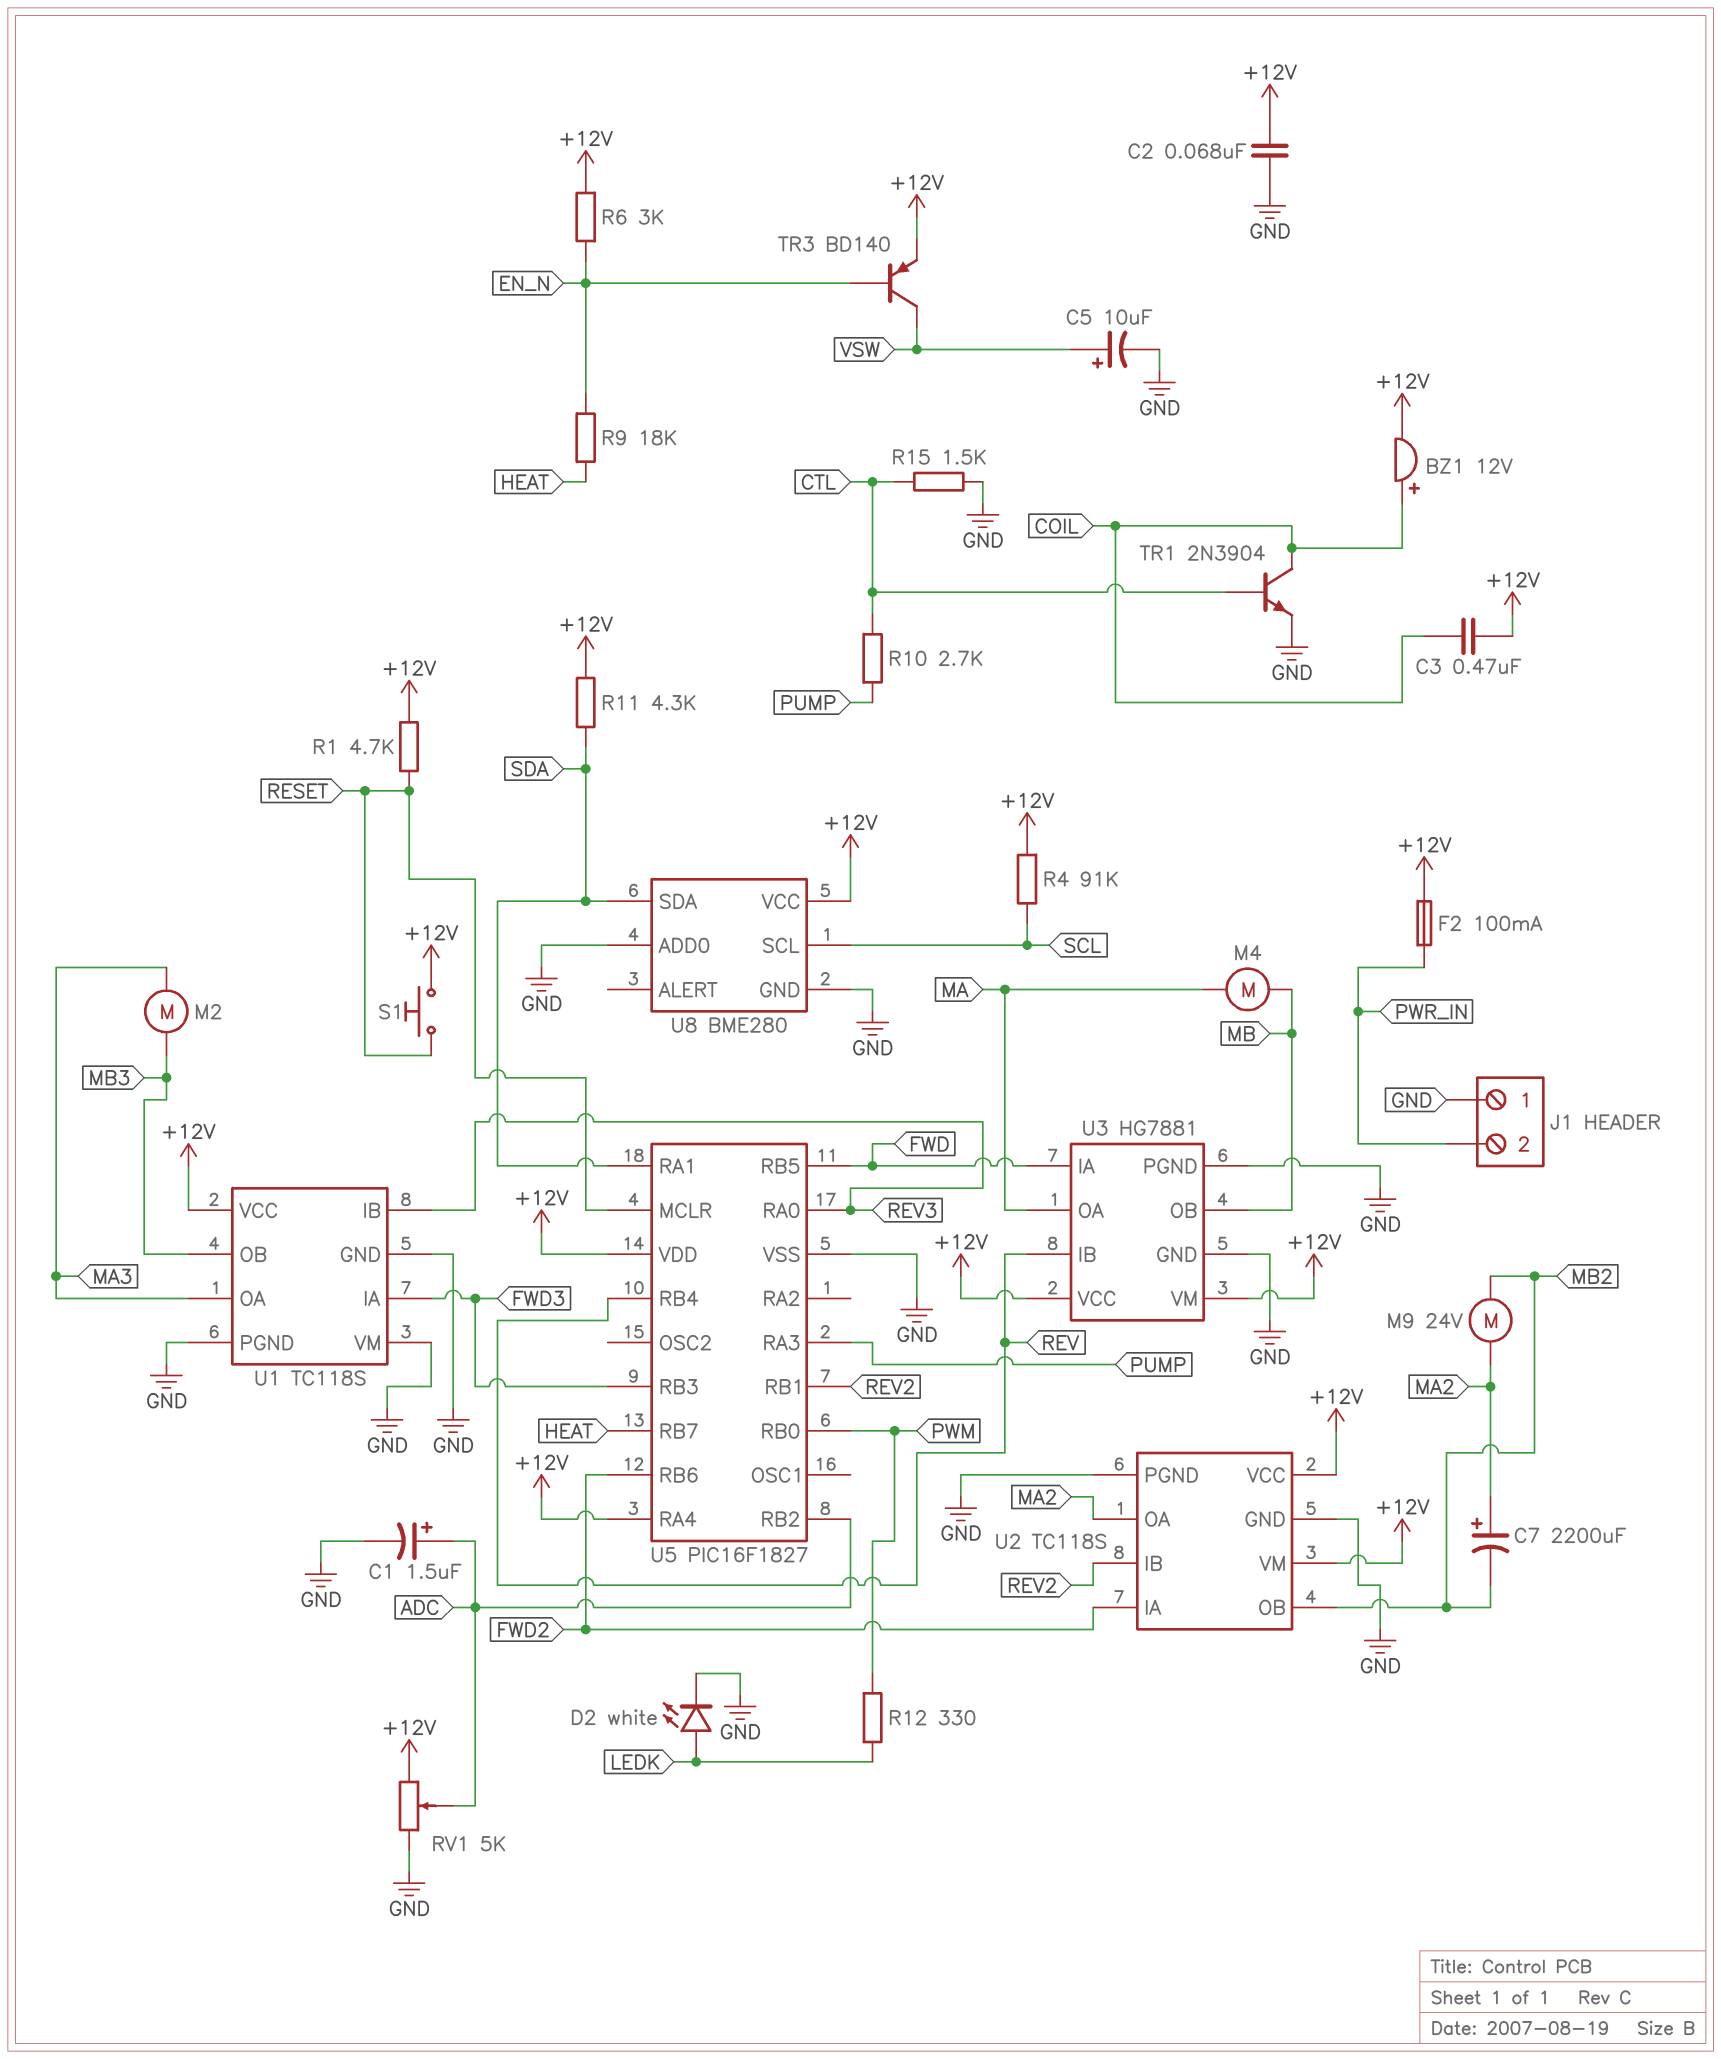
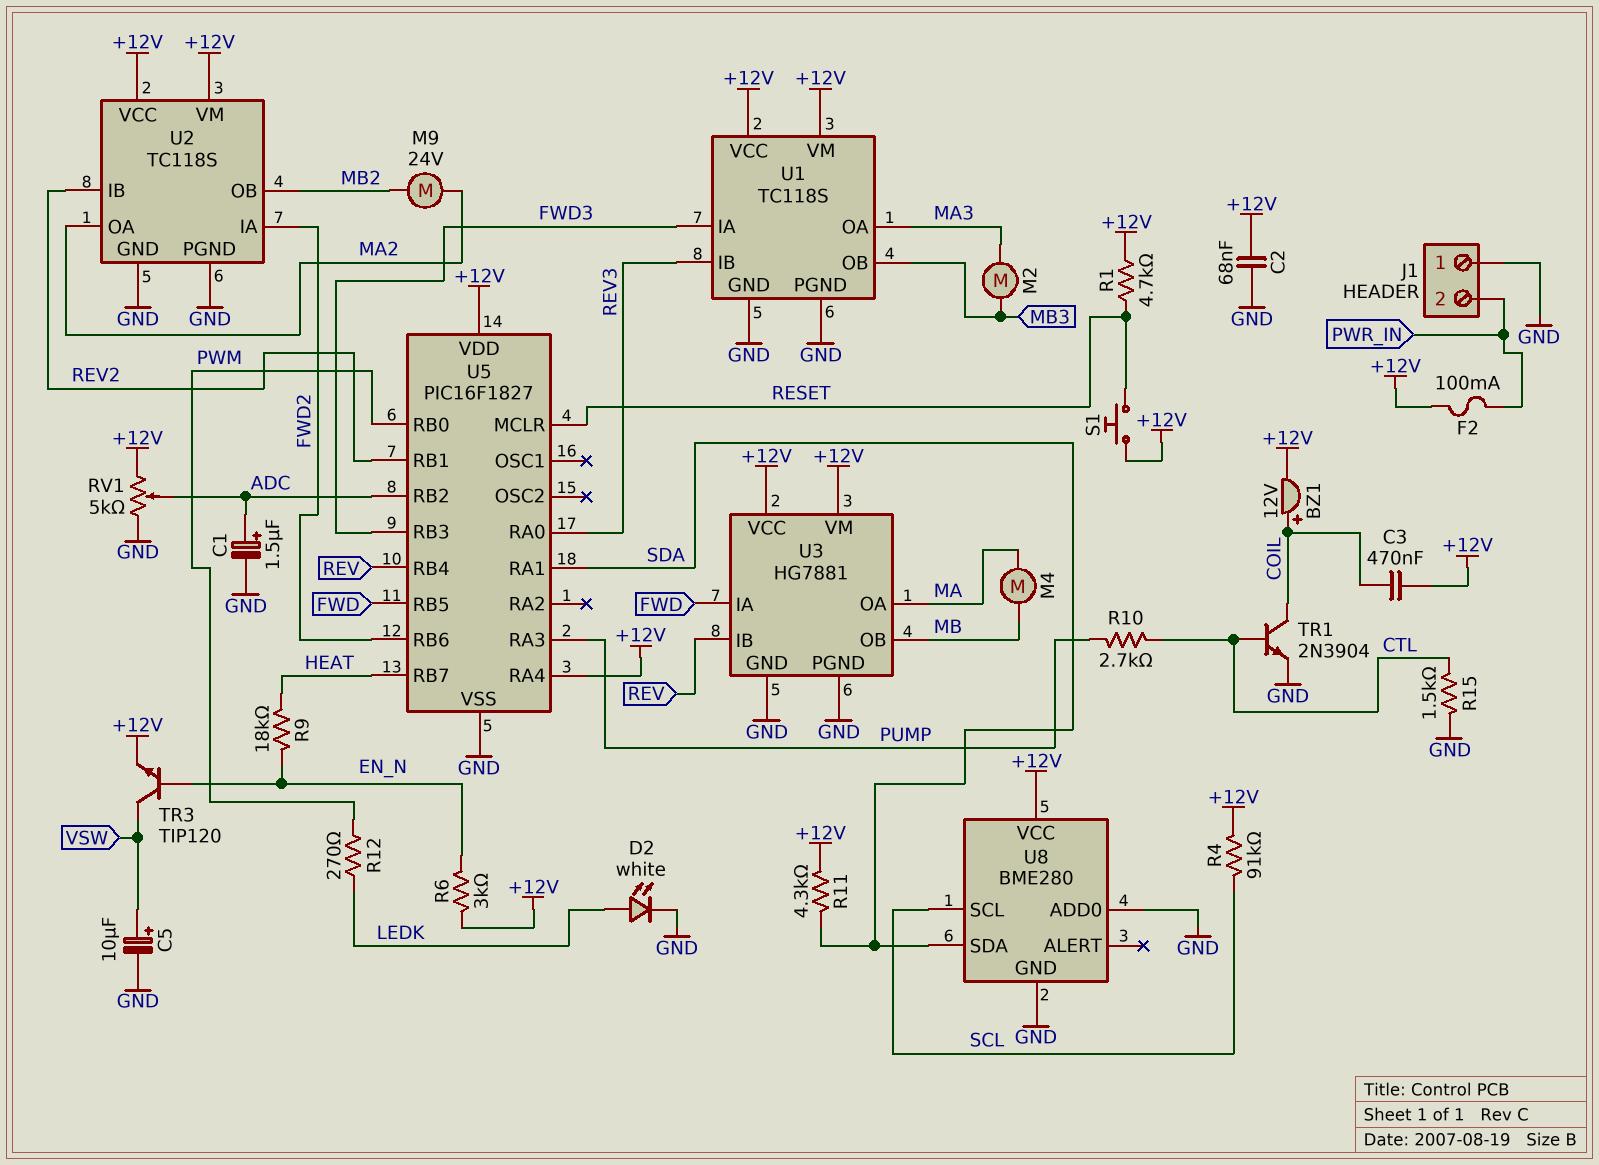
C7: 2200uF (plus MA2, minus MB2) -> none
R12: 330 (LEDK, PWM) -> 270 (LEDK, PWM)
TR3: PNP BD140 (B EN_N, C VSW, E +12V) -> NPN TIP120 (B EN_N, C VSW, E +12V)
U1 pin VM: GND -> +12V

